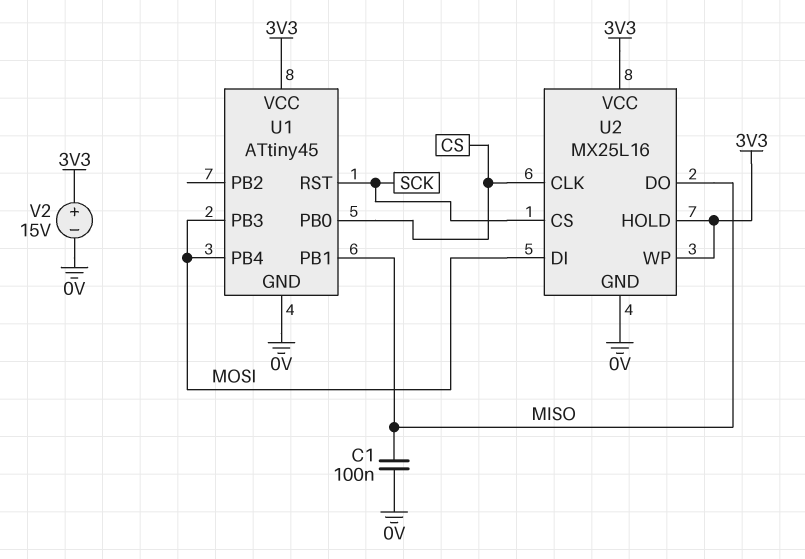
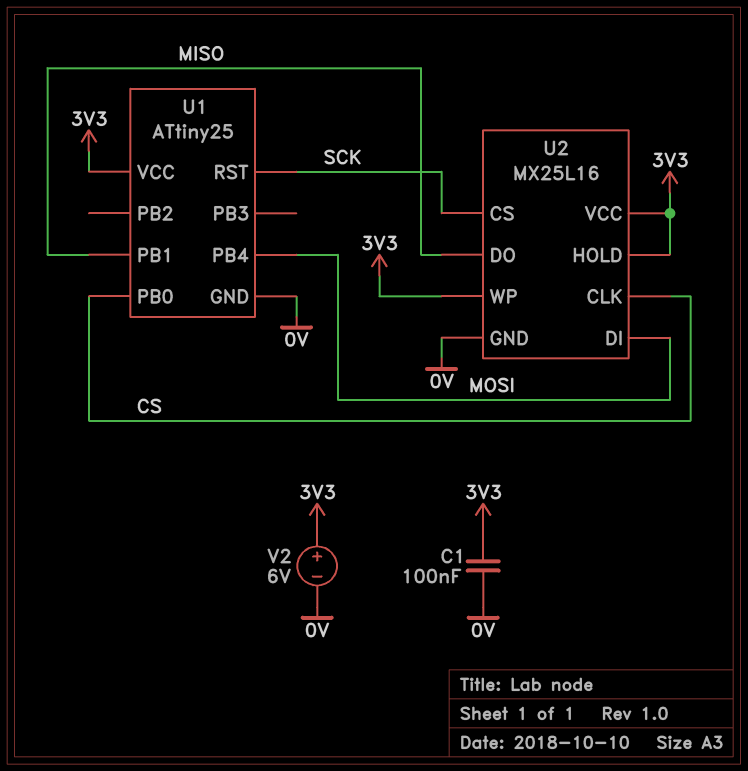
C1: 100nF (0V, MISO) -> 100nF (0V, 3V3)
U1: ATtiny45 -> ATtiny25
U1 pin PB3: MOSI -> none
V2: 15V (plus 3V3, minus 0V) -> 6V (plus 3V3, minus 0V)

